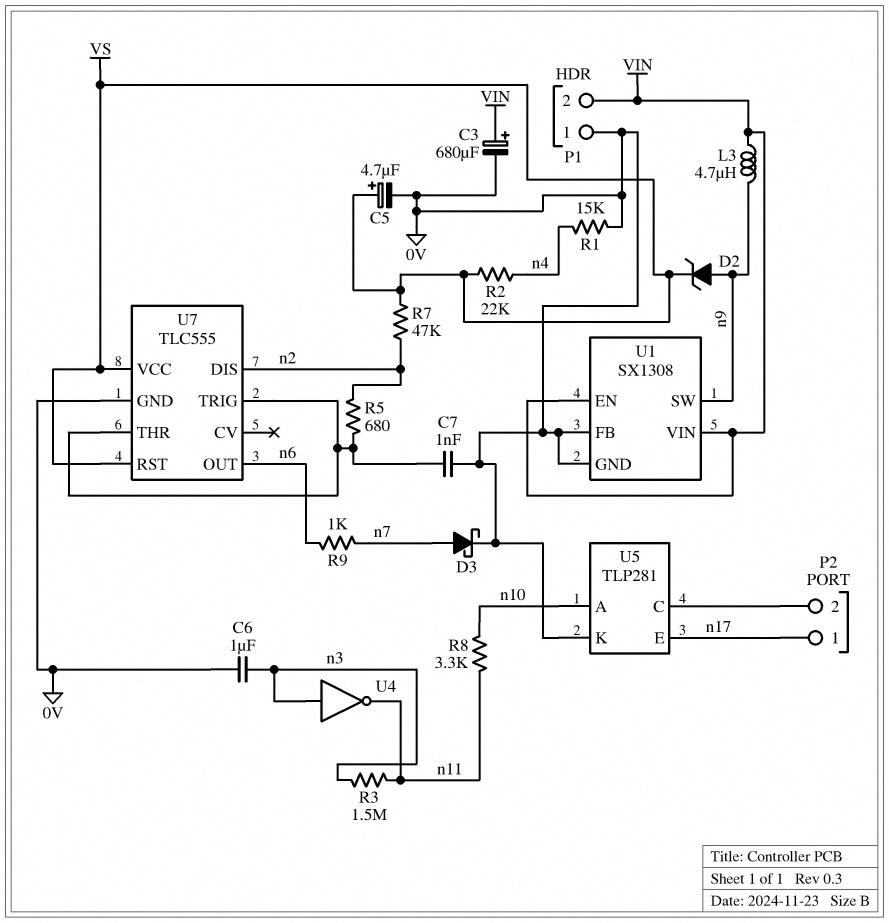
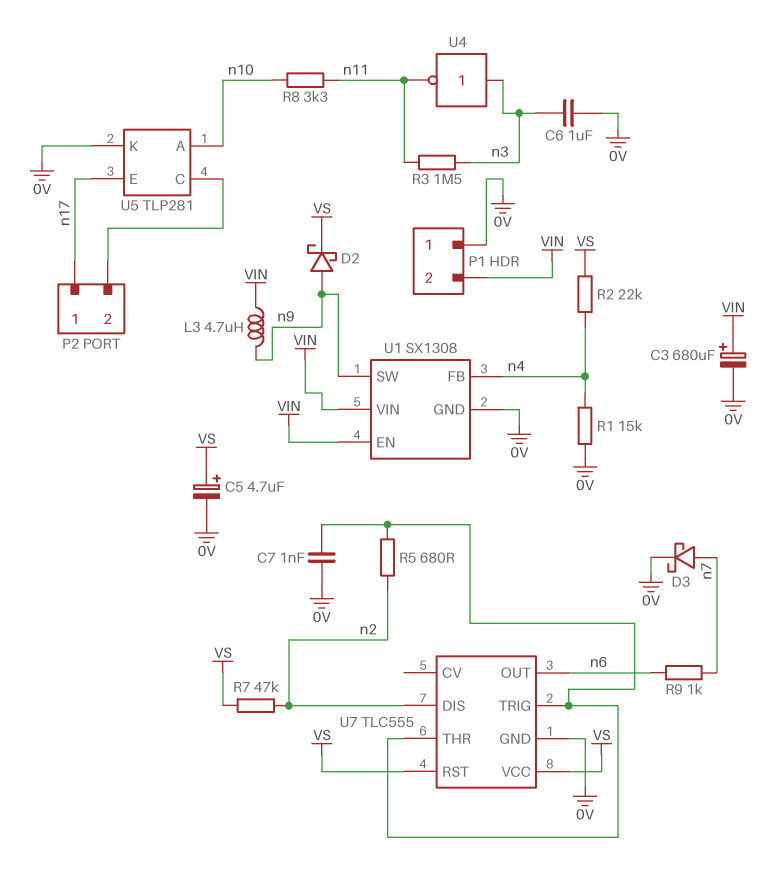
D2: zener (A n9, K VS) -> schottky (A n9, K VS)
U1 pin FB: 0V -> n4

